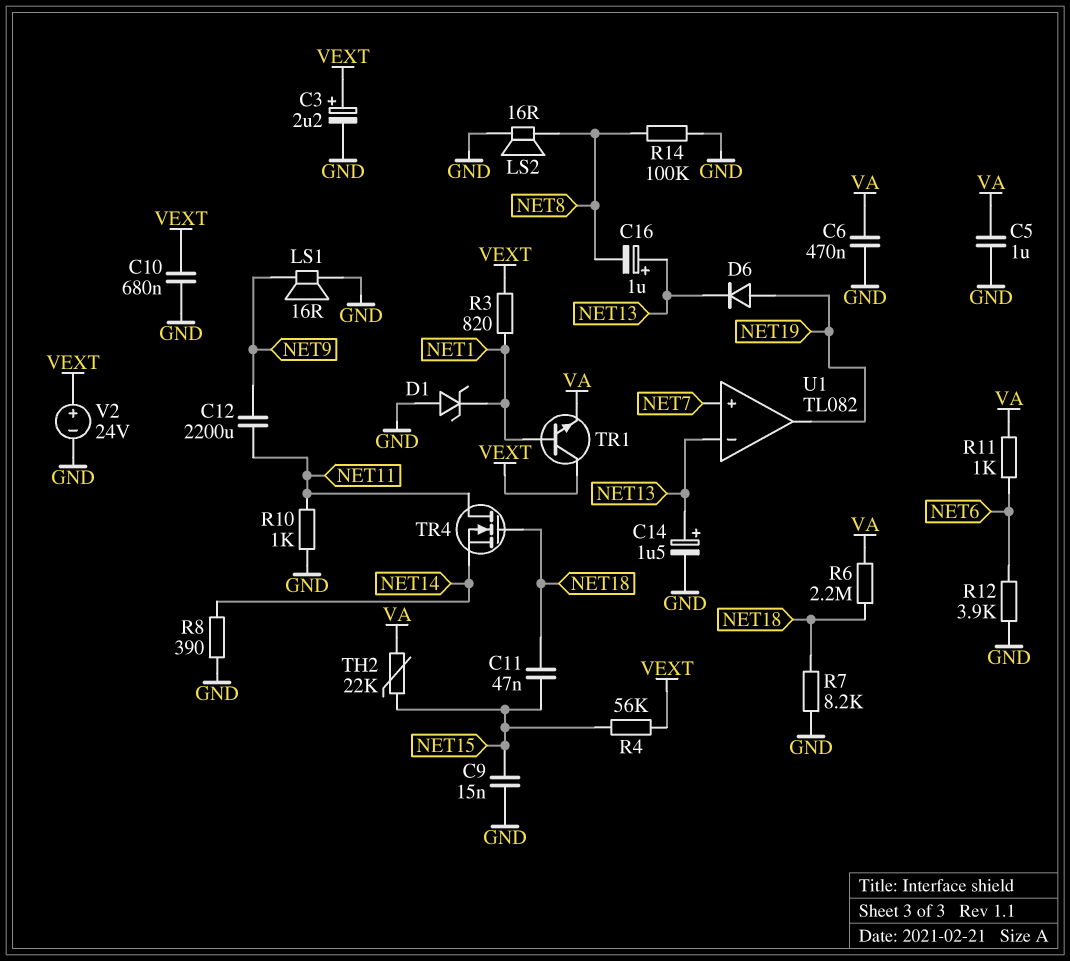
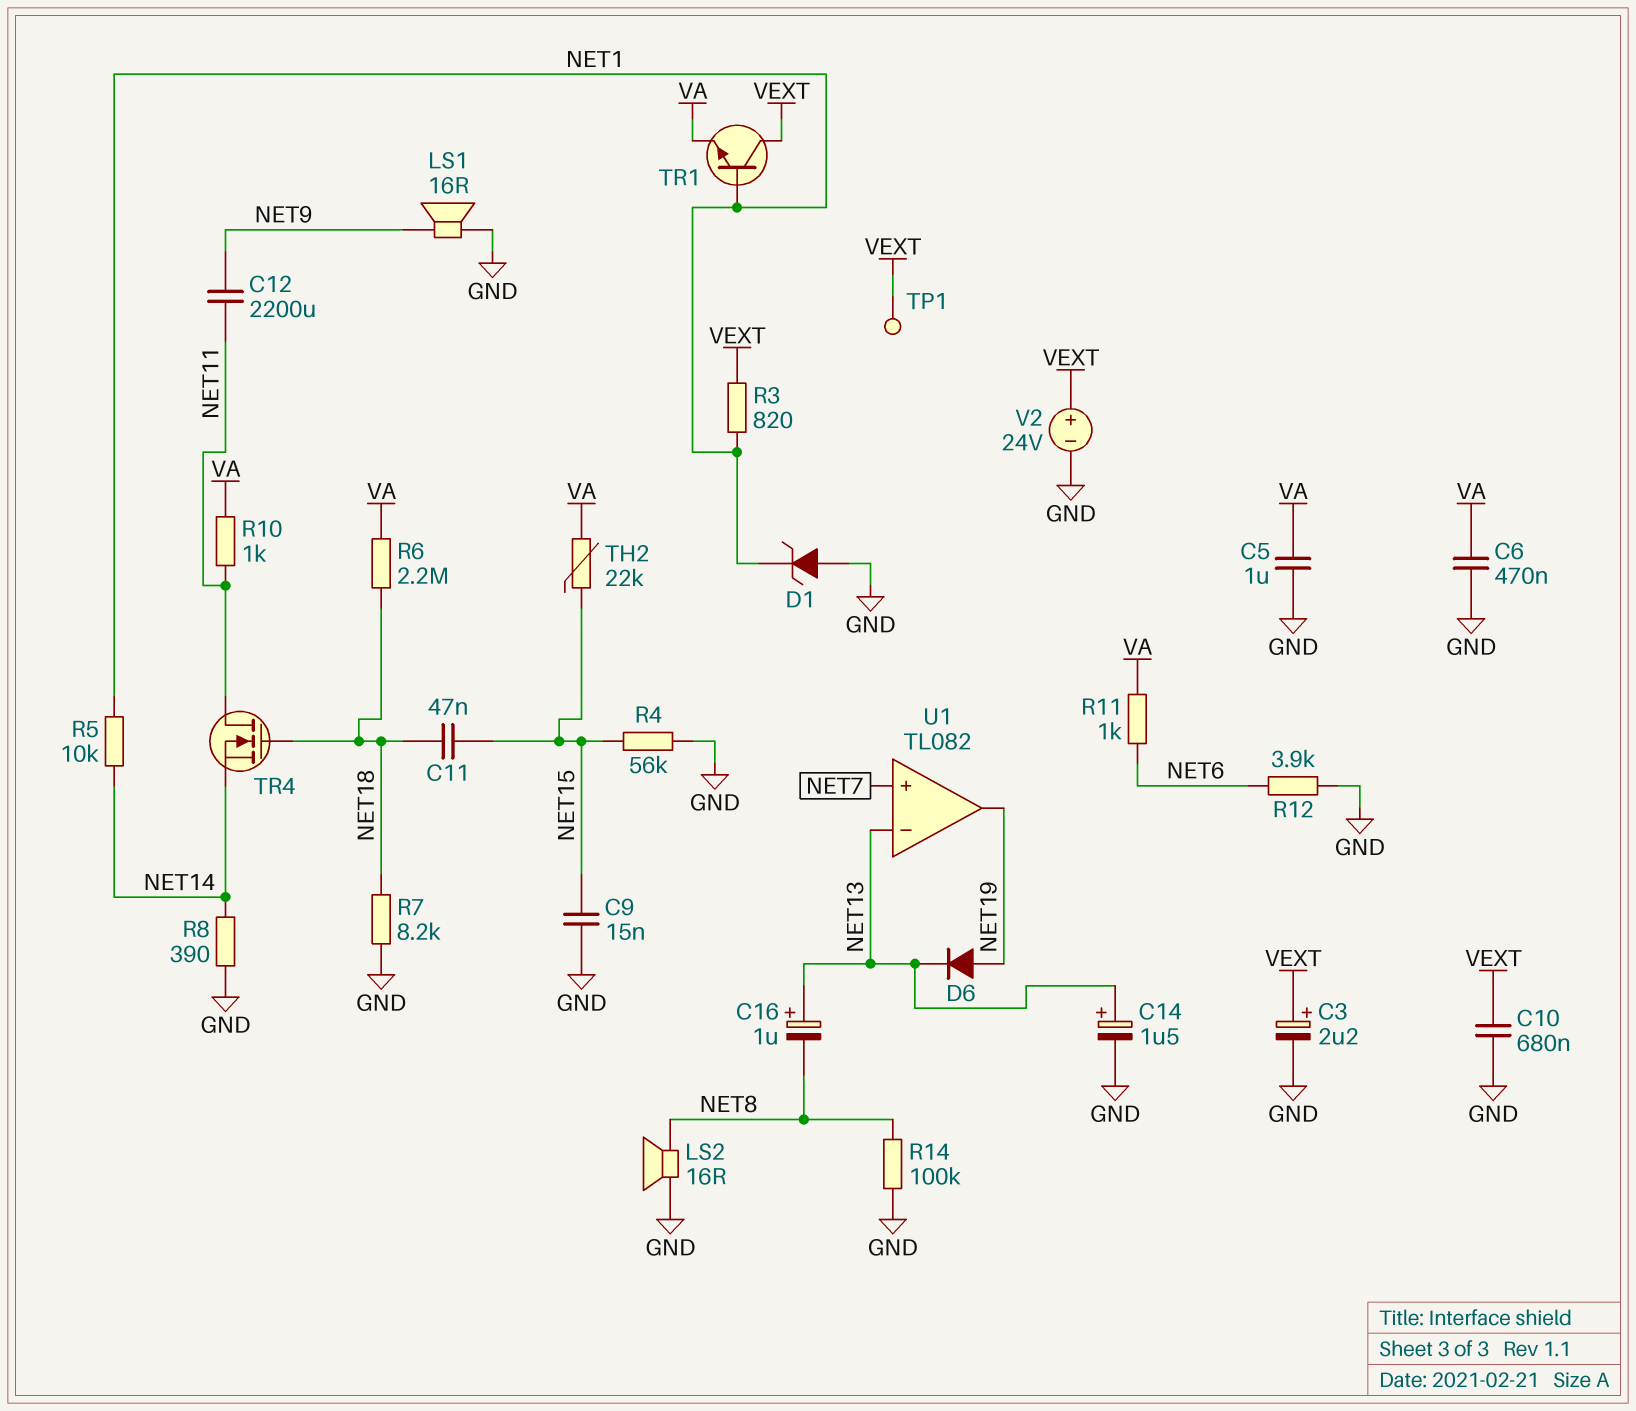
R4: 56k (NET15, VEXT) -> 56k (GND, NET15)
R5: none -> 10k (NET1, NET14)
R10: 1k (GND, NET11) -> 1k (NET11, VA)
TP1: none -> test point (VEXT)

